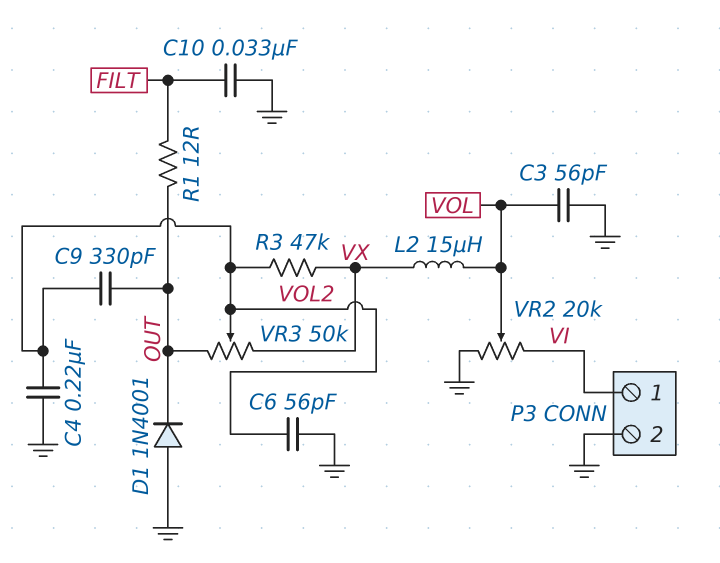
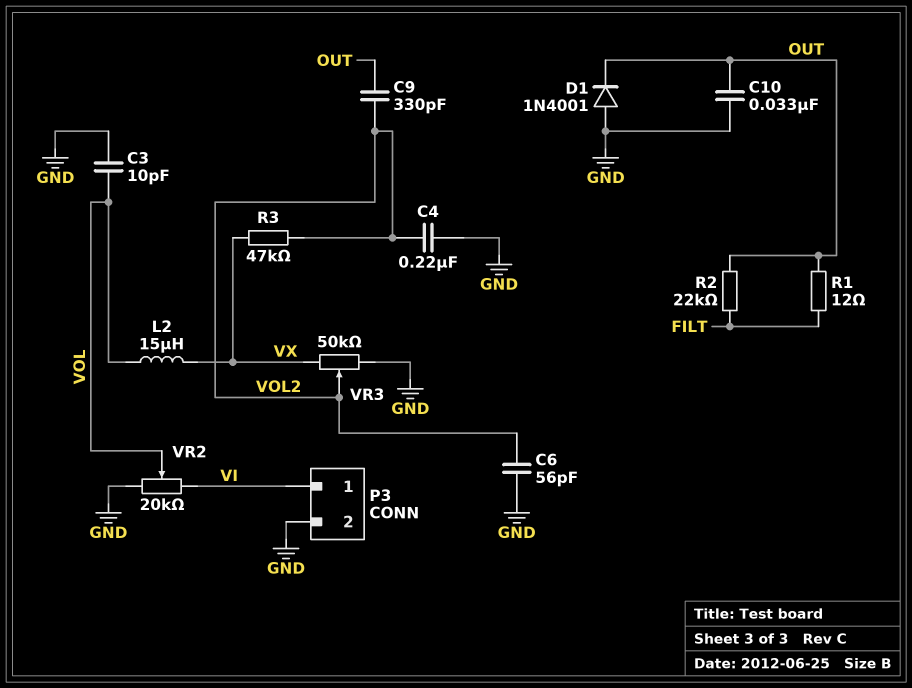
C3: 56pF (GND, VOL) -> 10pF (GND, VOL)
C10: 33nF (FILT, GND) -> 33nF (GND, OUT)
R2: none -> 22k (FILT, OUT)
VR3: 50k (OUT, VX, wiper VOL2) -> 50k (GND, VX, wiper VOL2)

